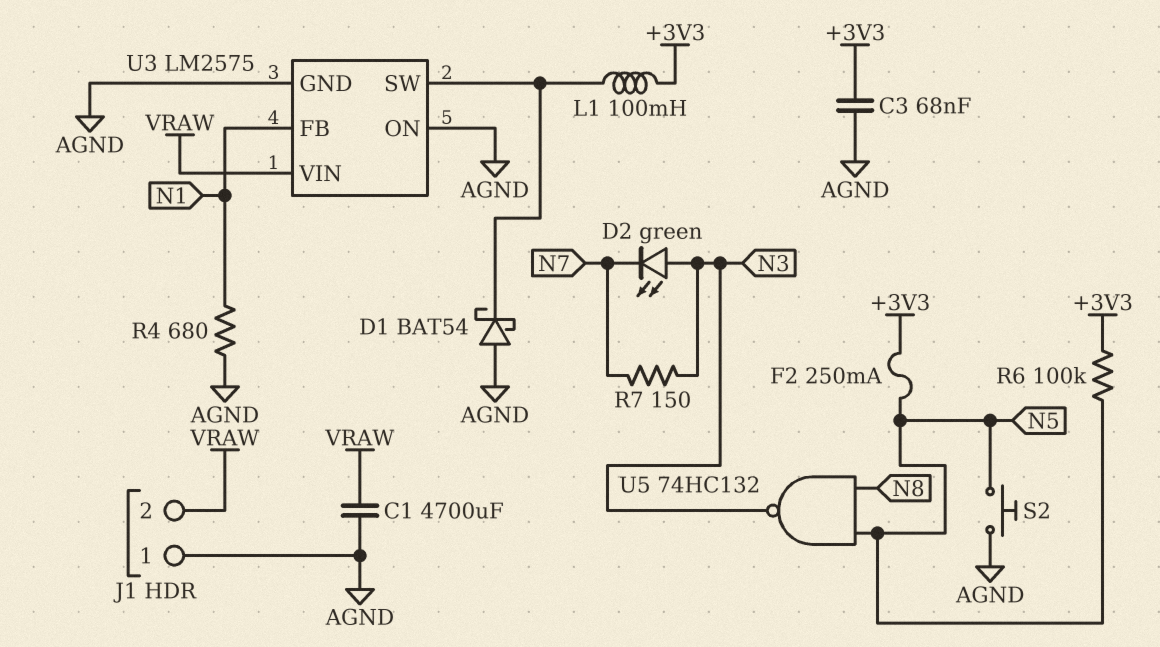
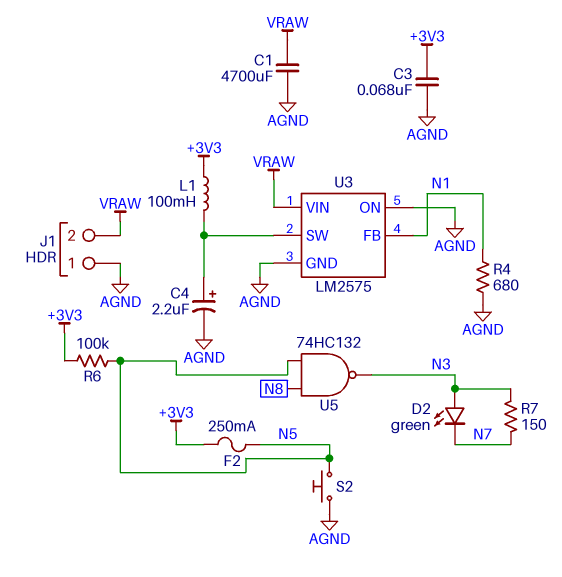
C4: none -> 2.2uF (plus U3/SW, minus AGND)
D1: schottky BAT54 (A AGND, K U3/SW) -> none

